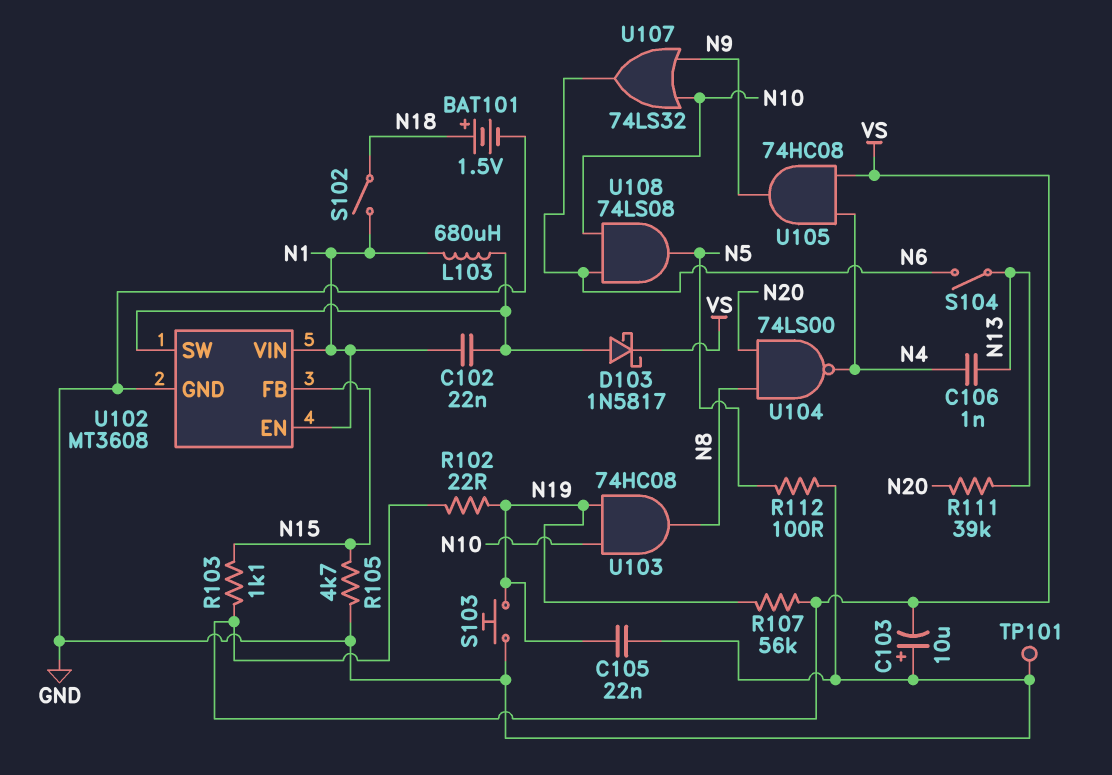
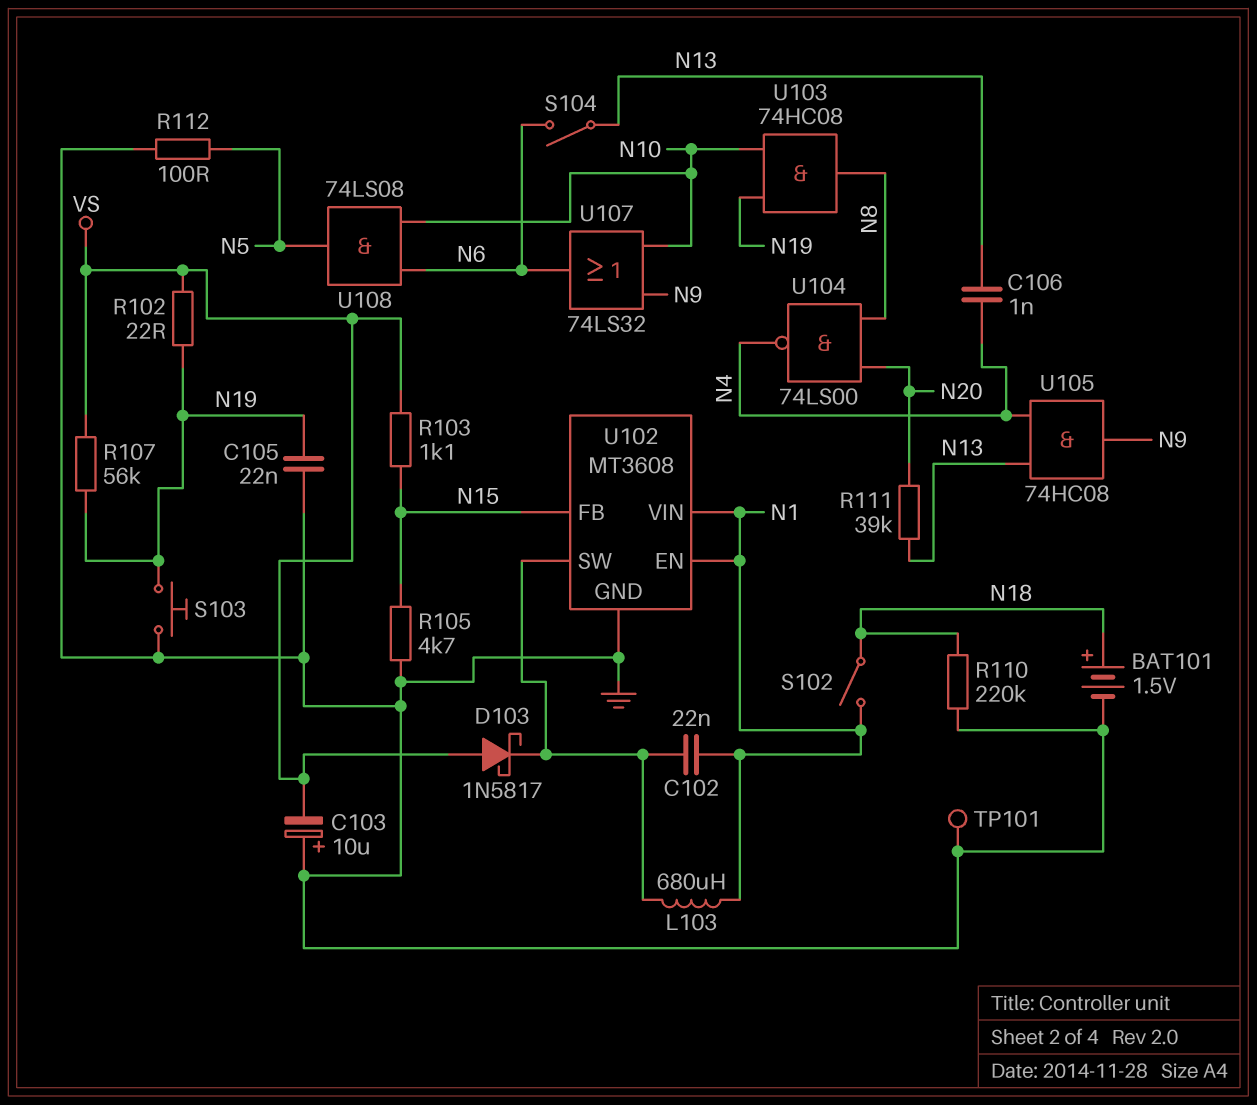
D103: schottky 1N5817 (A U102/SW, K VS) -> schottky 1N5817 (A VS, K U102/SW)
R110: none -> 220k (GND, N18)
U105: AND 74HC08 (in N4, in VS, out N9) -> AND 74HC08 (in N4, in N13, out N9)

